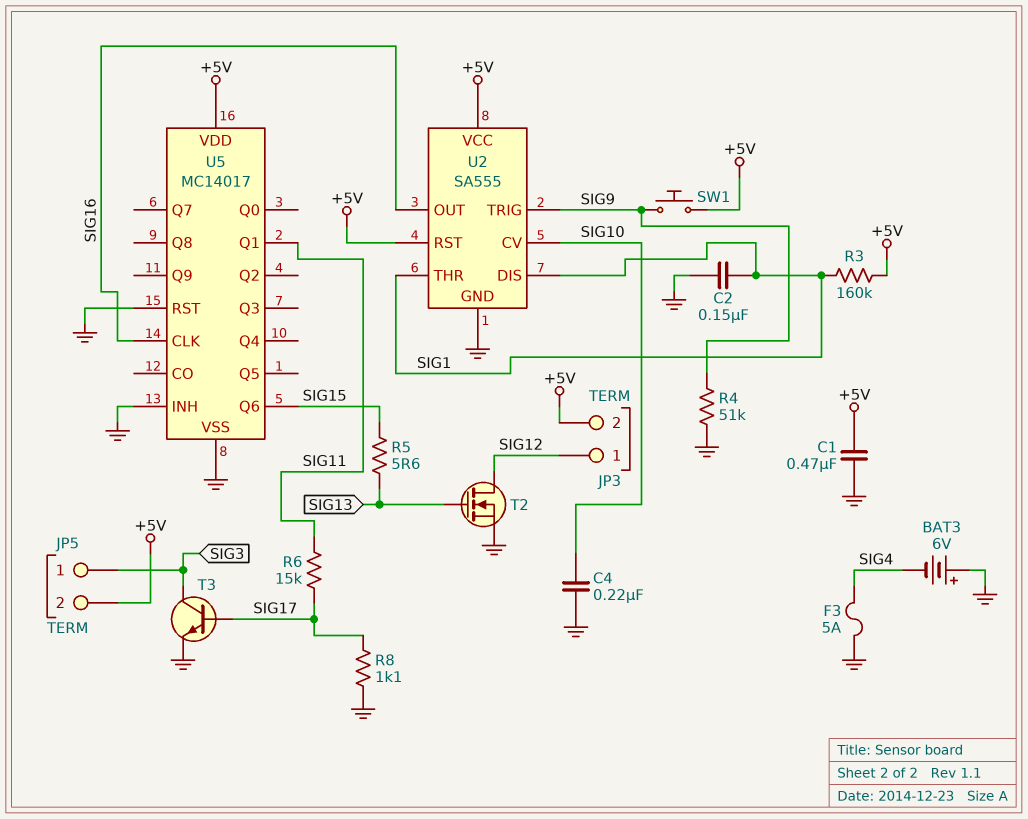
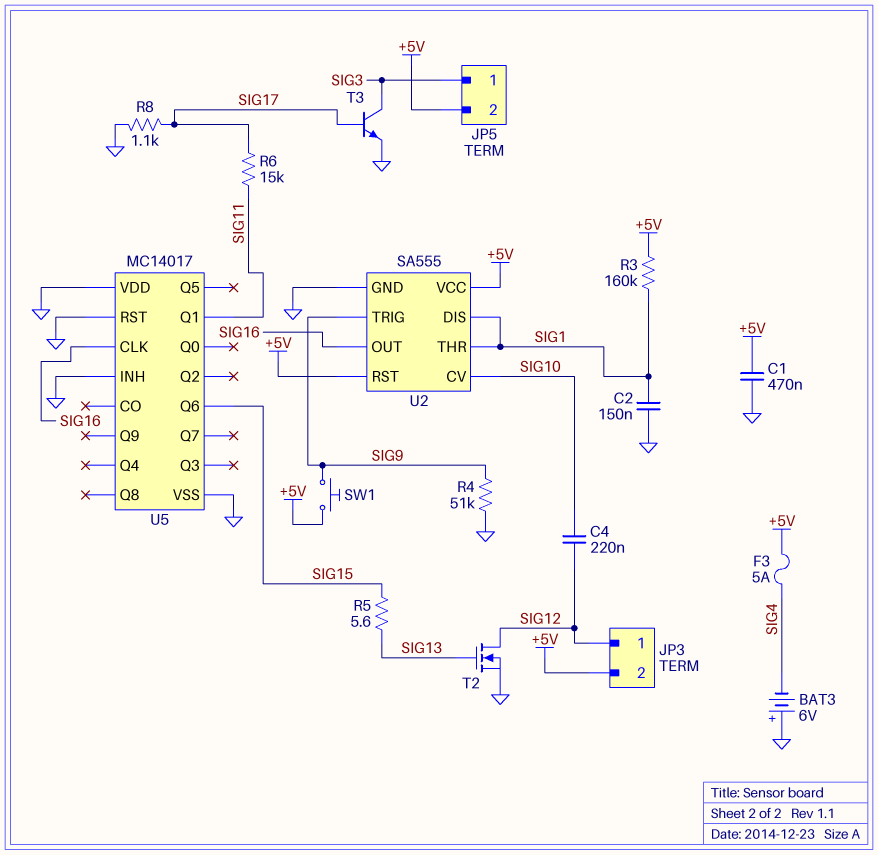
C4: 220nF (GND, SIG10) -> 220nF (SIG10, SIG12)
F3: 5A (GND, SIG4) -> 5A (+5V, SIG4)
U5 pin VDD: +5V -> GND

